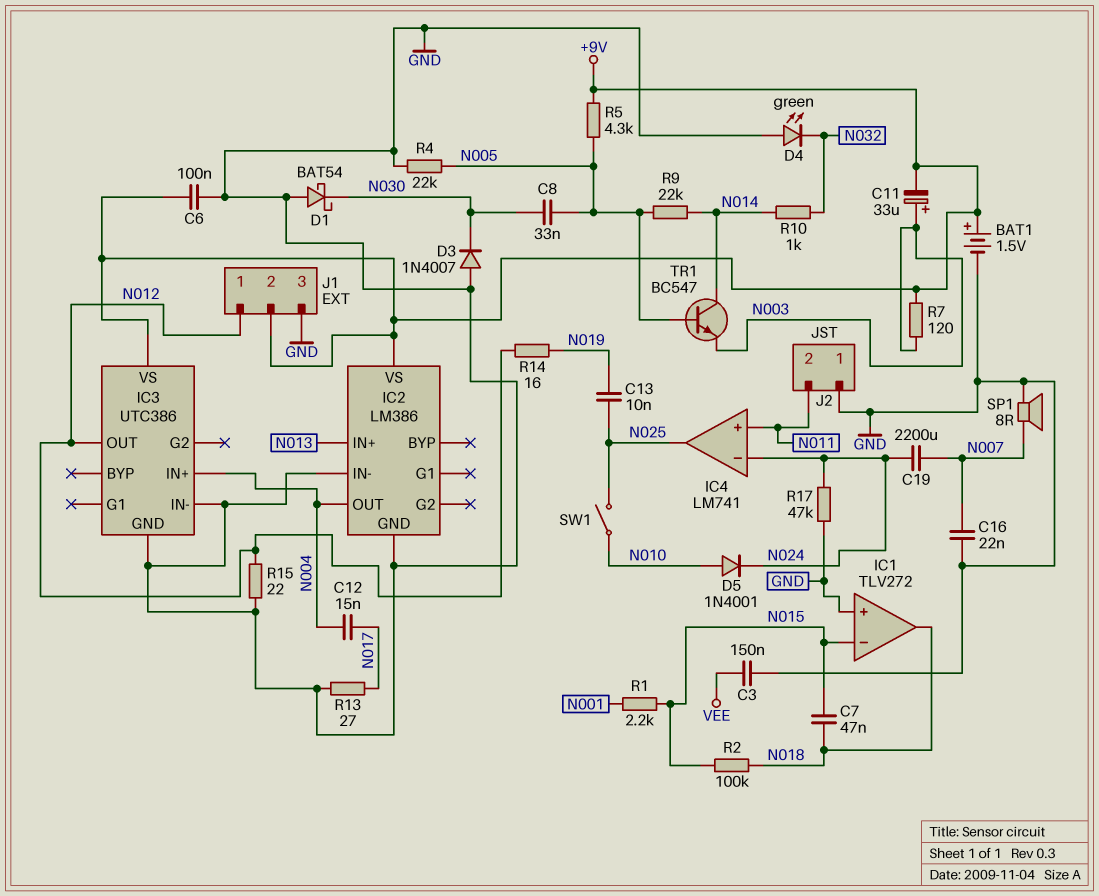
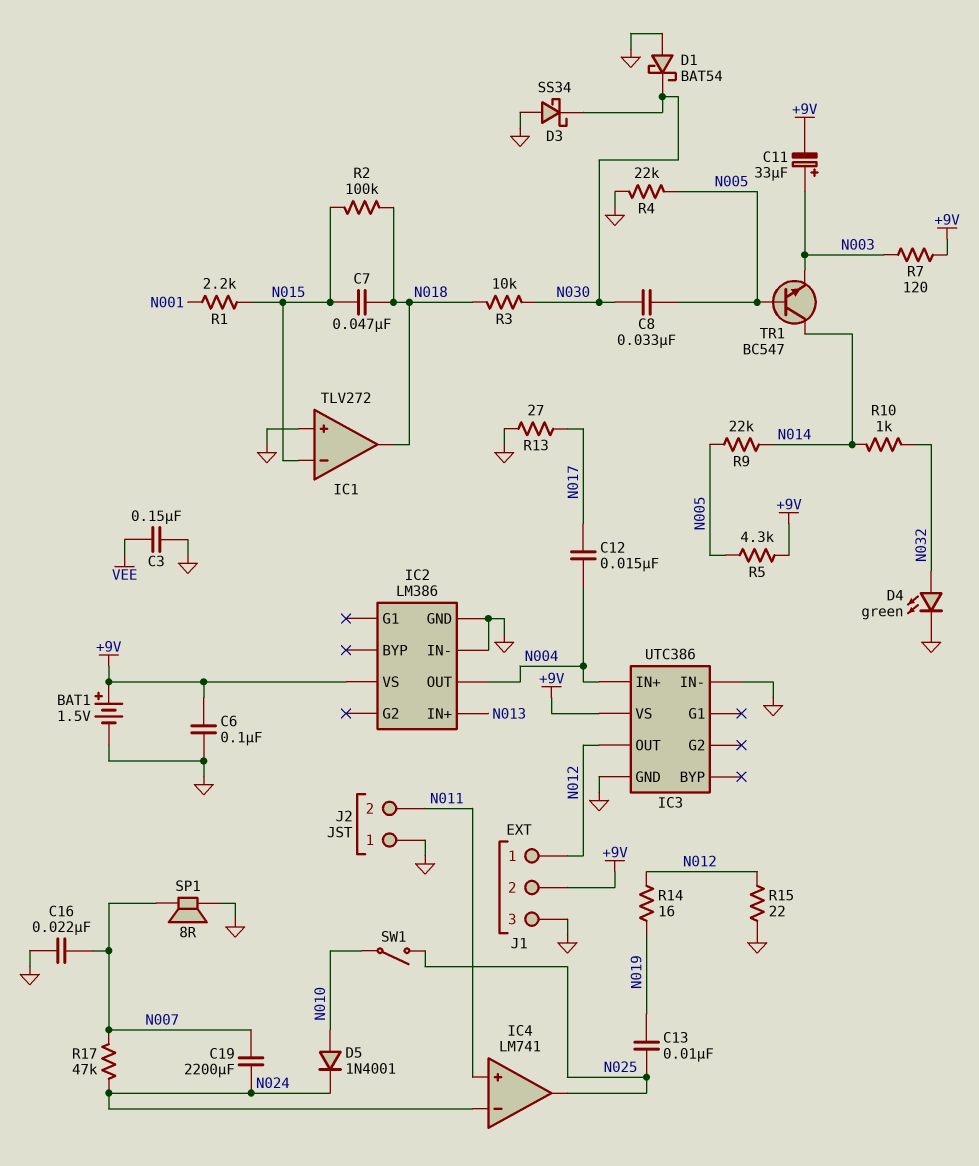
D3: diode 1N4007 (A GND, K N030) -> schottky SS34 (A GND, K N030)
D4: LED green (A GND, K N032) -> LED green (A N032, K GND)
R3: none -> 10k (N018, N030)
R17: 47k (GND, N024) -> 47k (N007, N024)

